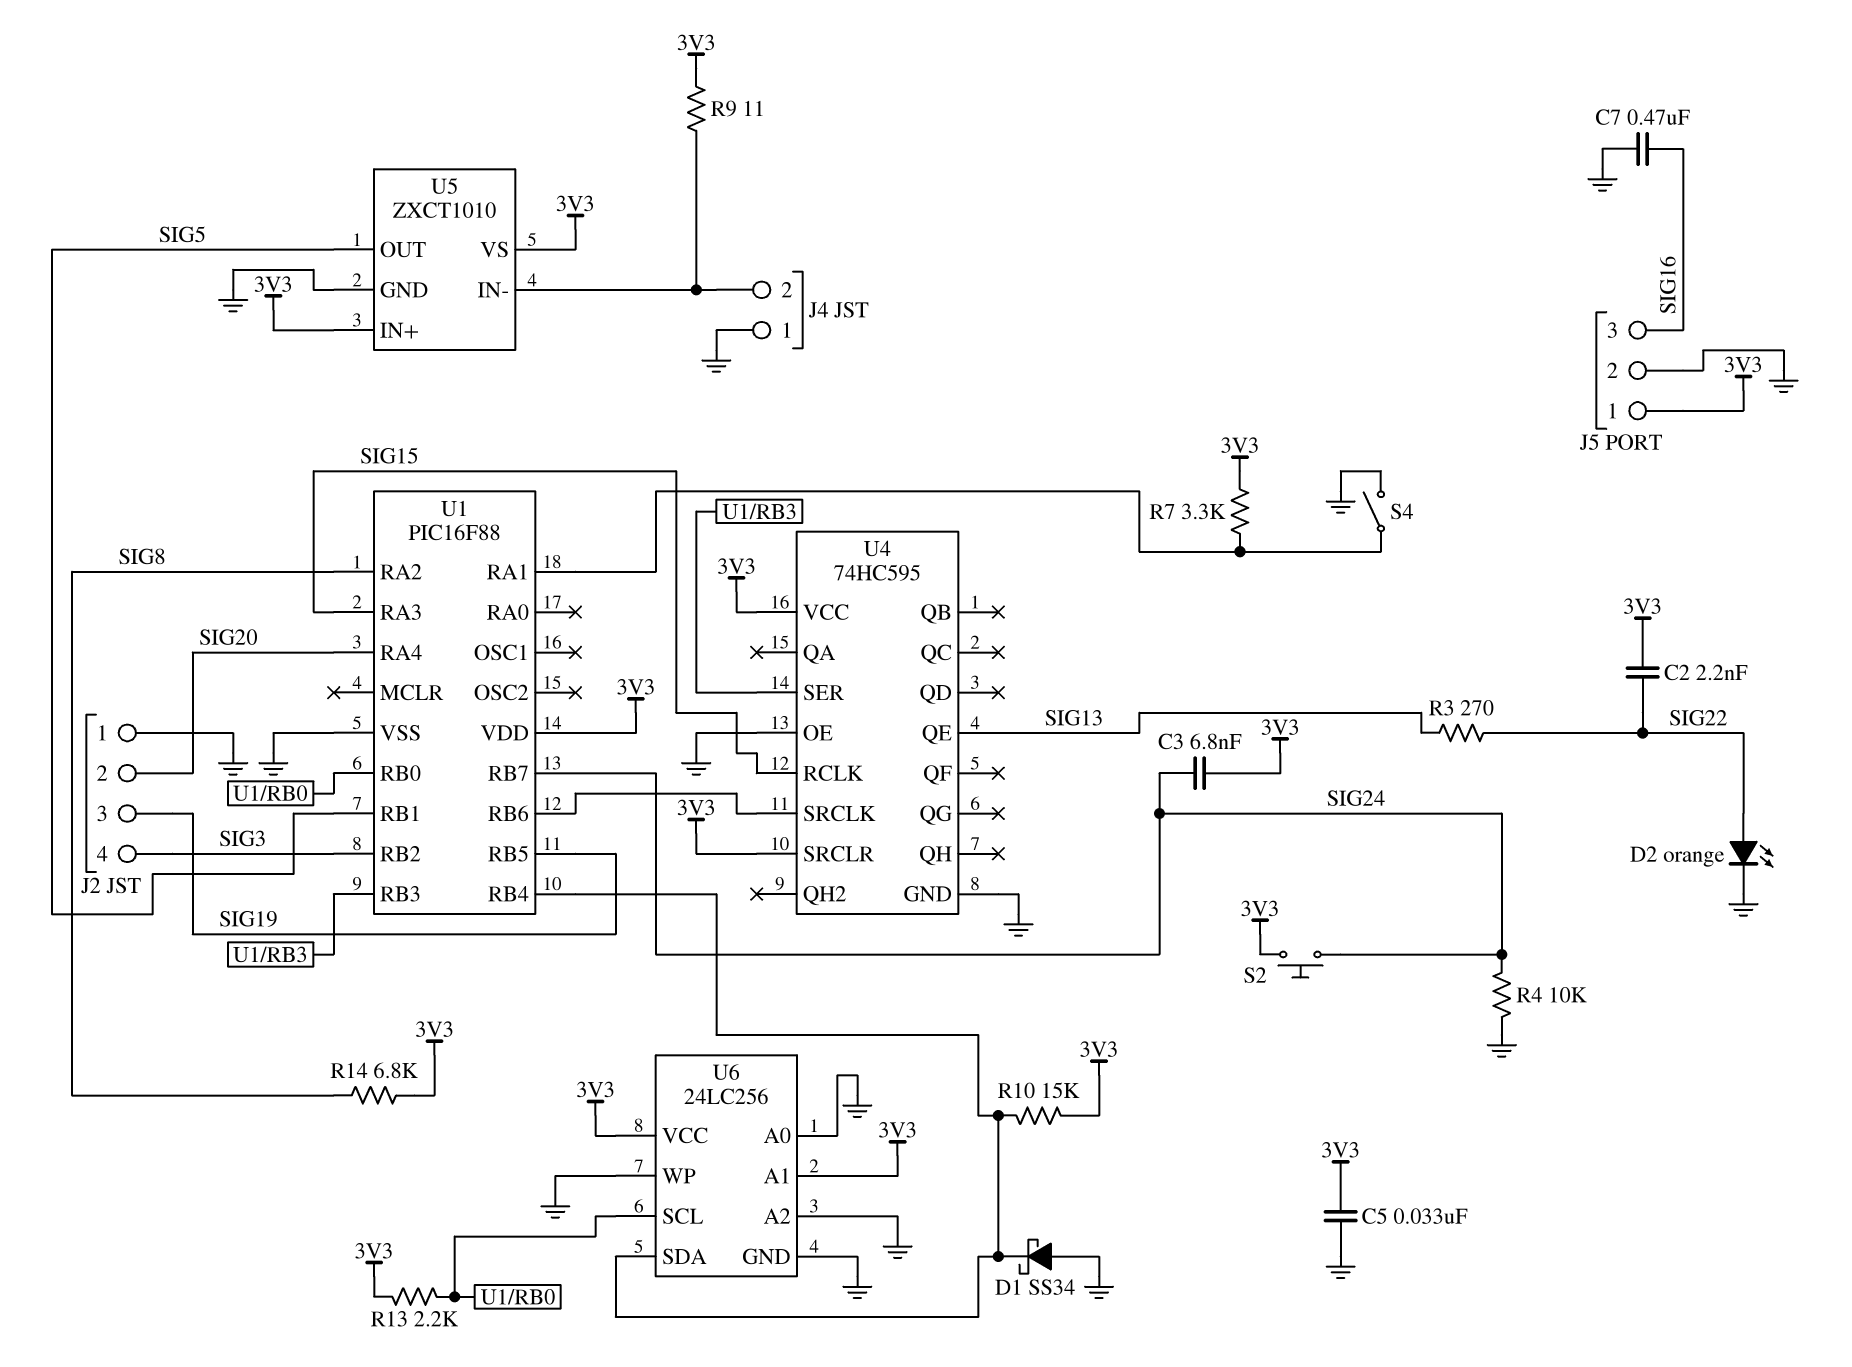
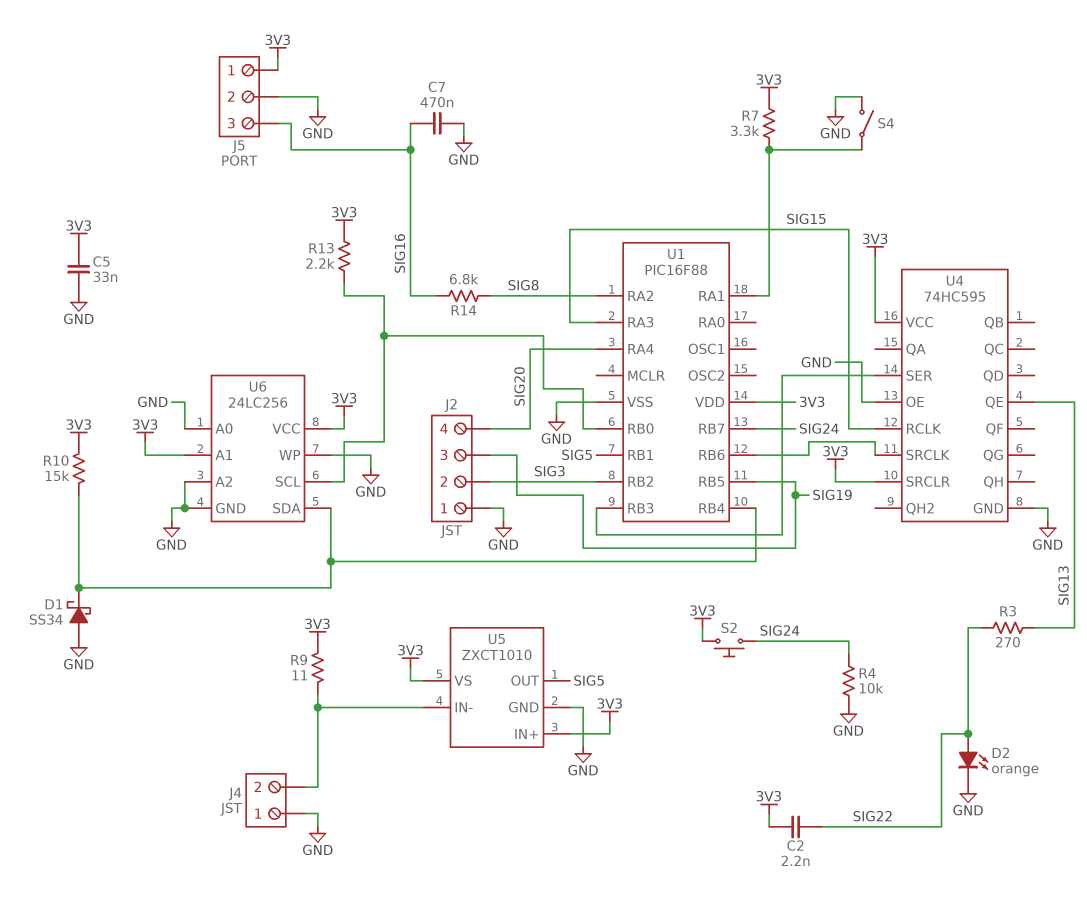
C3: 6.8nF (3V3, SIG24) -> none
J2 pin 2: SIG20 -> SIG3
J2 pin 4: SIG3 -> SIG20
R14: 6.8k (3V3, SIG8) -> 6.8k (SIG8, SIG16)

